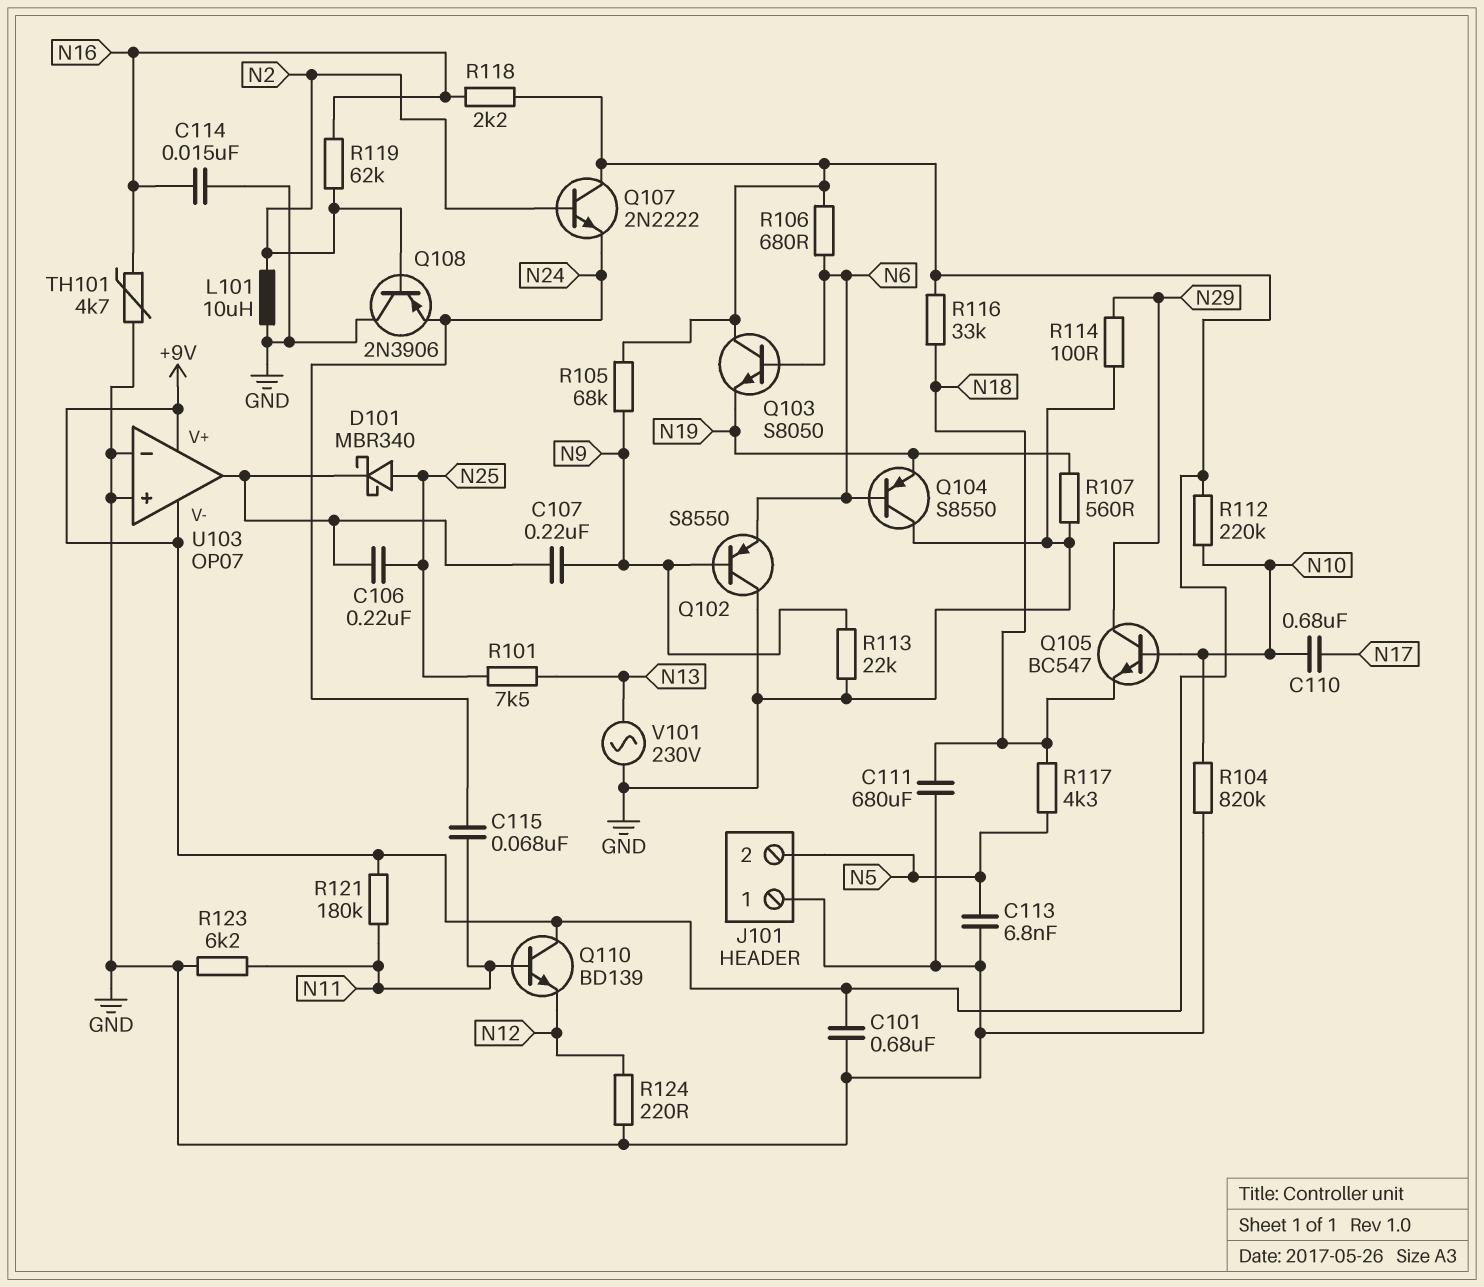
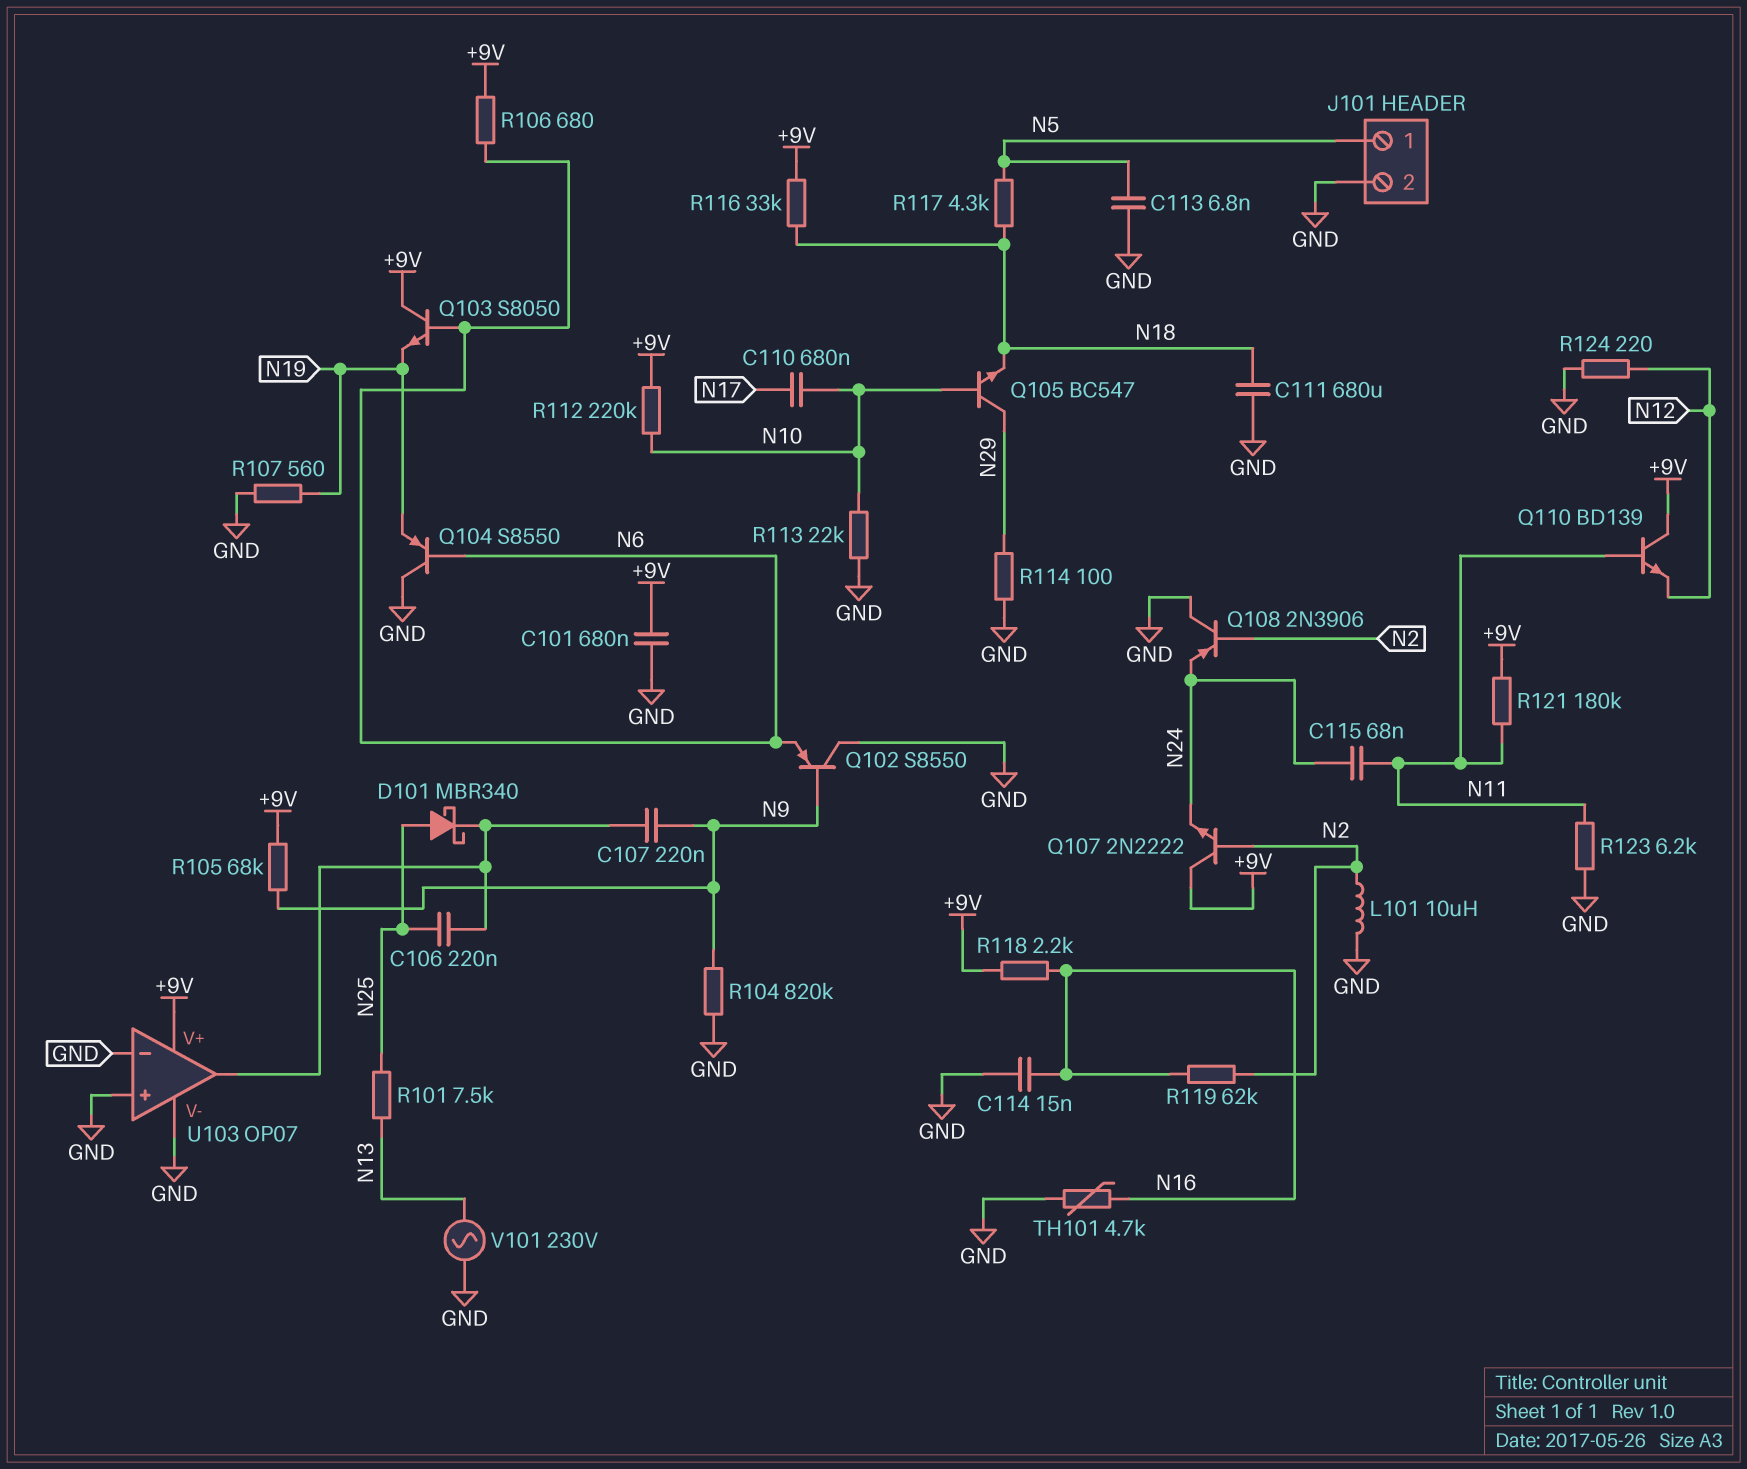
J101 pin 1: GND -> N5
J101 pin 2: N5 -> GND
R104: 820k (GND, N10) -> 820k (GND, N9)
R113: 22k (GND, N9) -> 22k (GND, N10)
U103 pin V-: +9V -> GND

